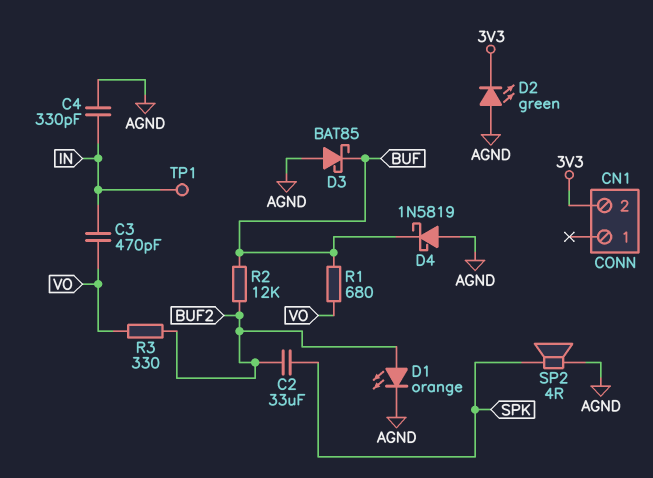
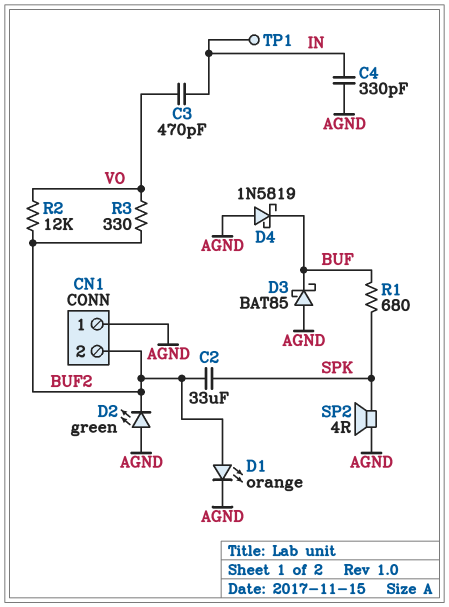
CN1 pin 1: none -> AGND
CN1 pin 2: 3V3 -> BUF2
D2: LED green (A AGND, K 3V3) -> LED green (A AGND, K BUF2)
R1: 680 (BUF, VO) -> 680 (BUF, SPK)
R2: 12k (BUF, BUF2) -> 12k (BUF2, VO)

